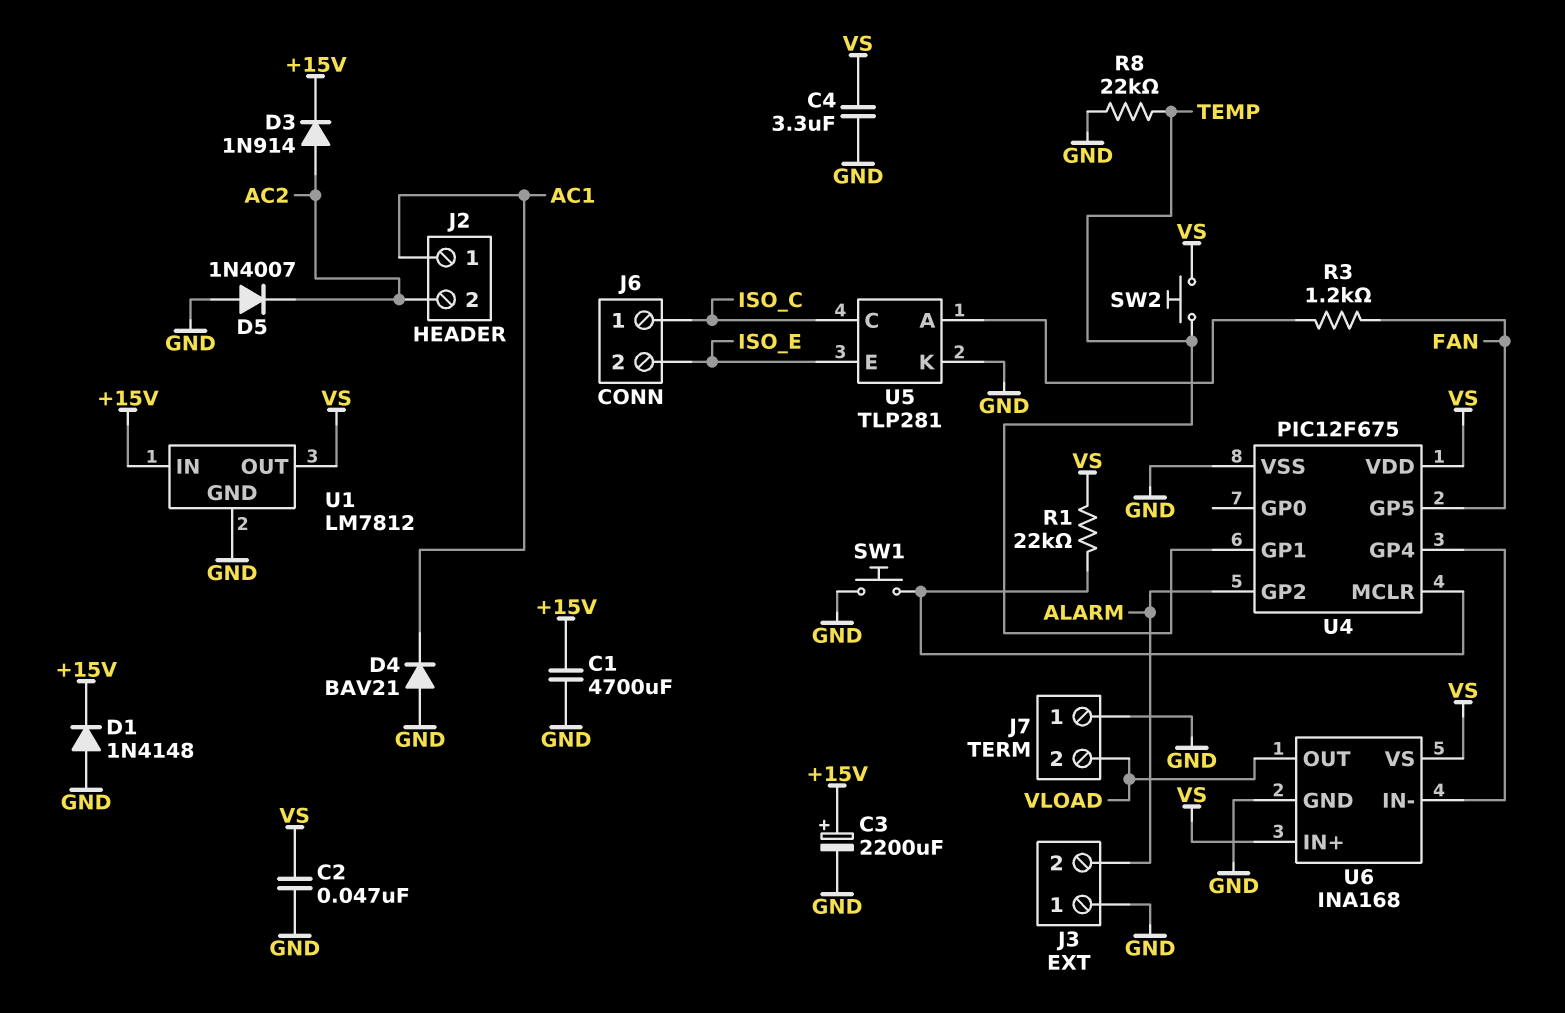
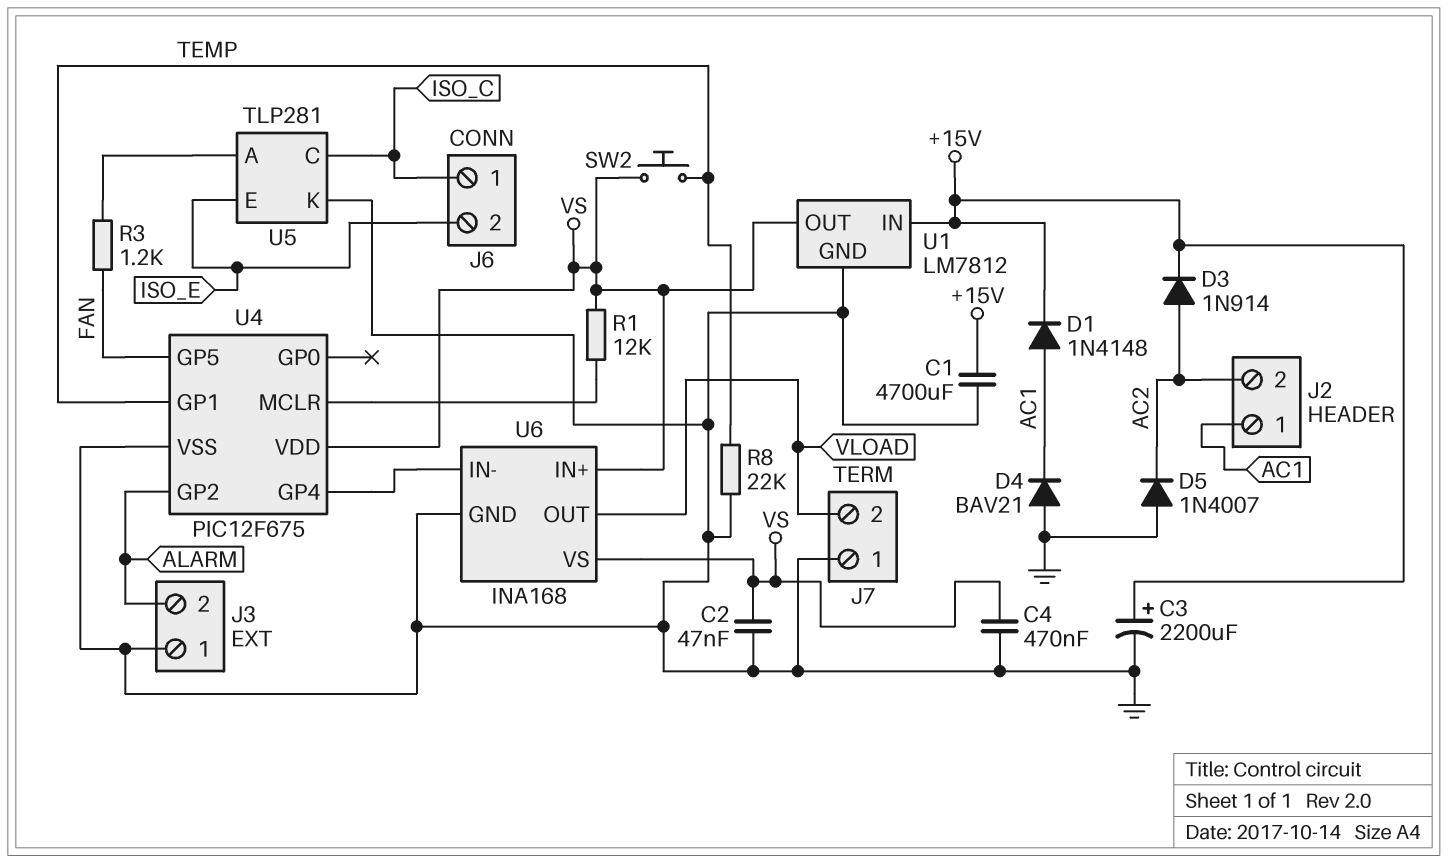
C4: 3.3uF (GND, VS) -> 470nF (GND, VS)
D1: diode 1N4148 (A GND, K +15V) -> diode 1N4148 (A AC1, K +15V)
R1: 22k (U4/MCLR, VS) -> 12k (U4/MCLR, VS)
SW1: button (GND, U4/MCLR) -> none

